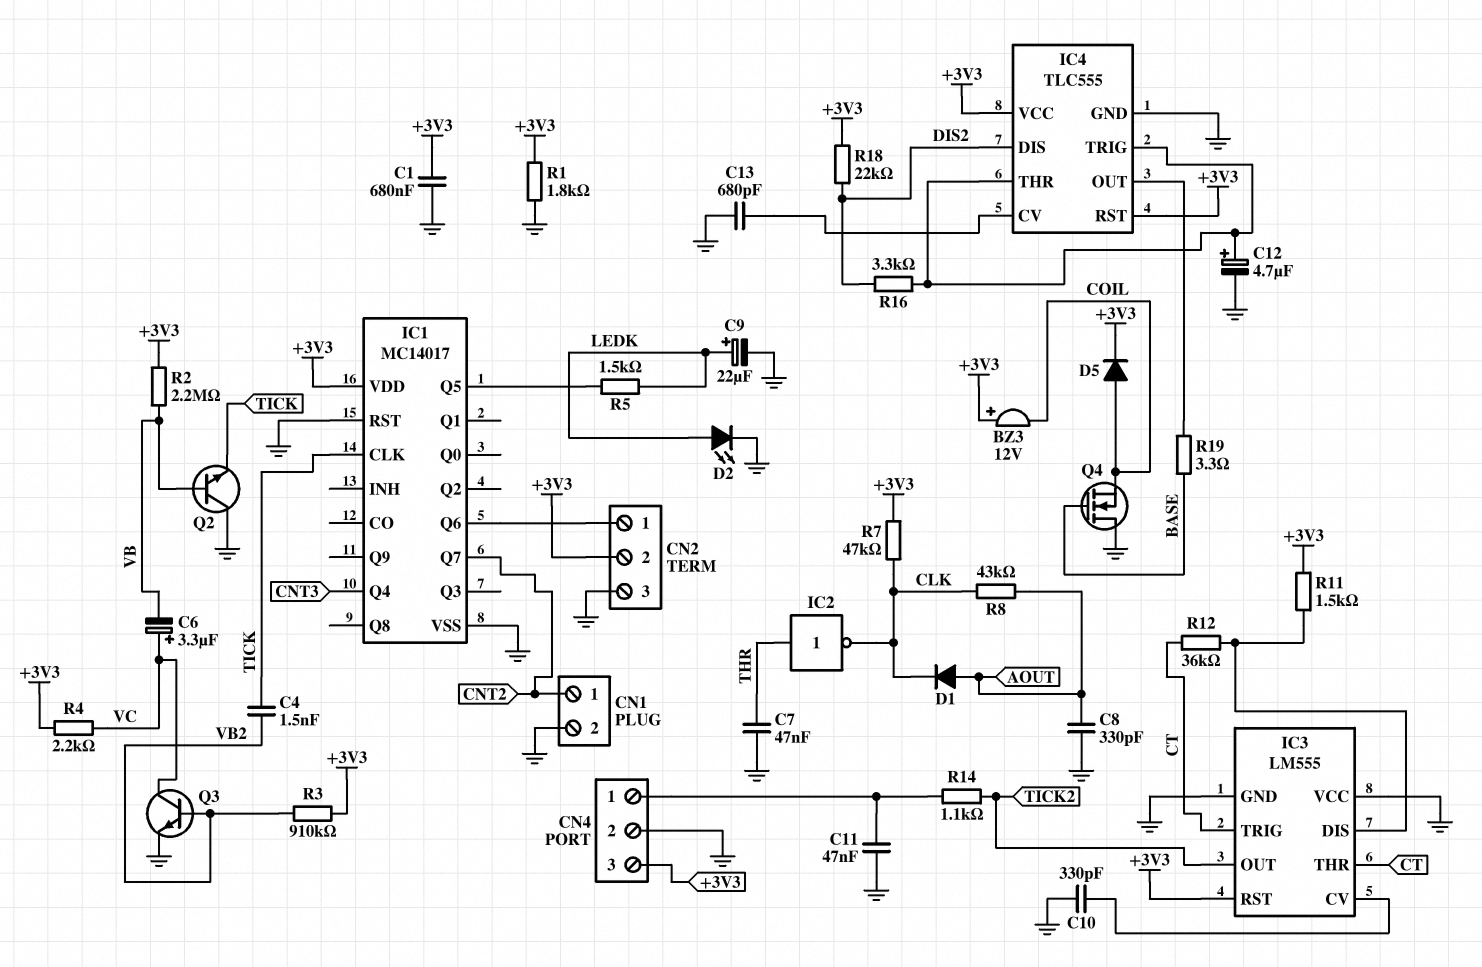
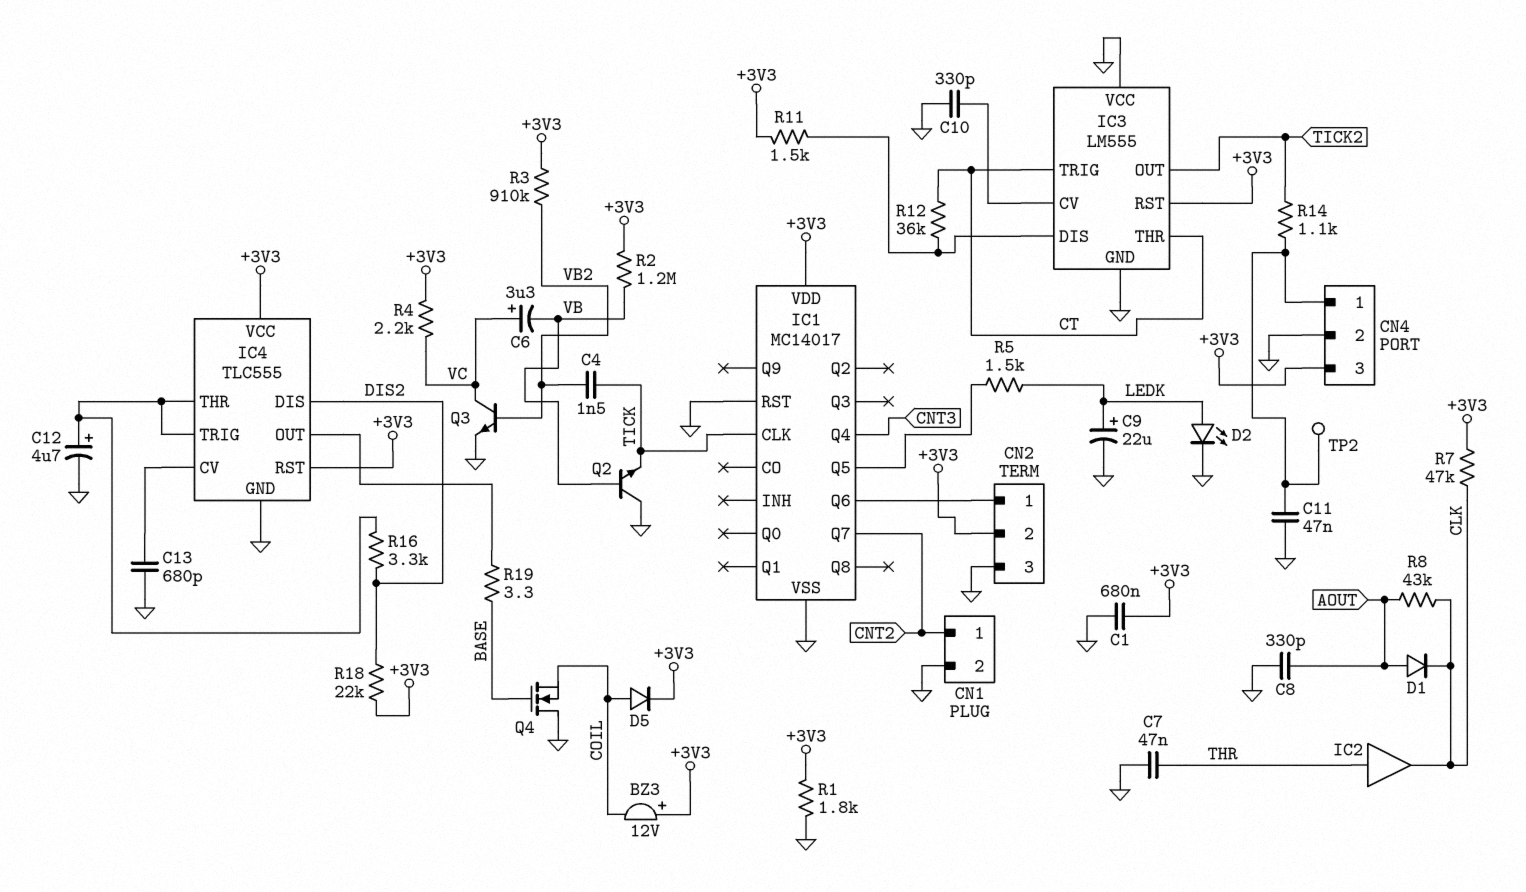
IC2: NOT (in THR, out CLK) -> buffer (in THR, out CLK)
R2: 2.2M (+3V3, VB) -> 1.2M (+3V3, VB)
TP2: none -> test point (CN4/1)

